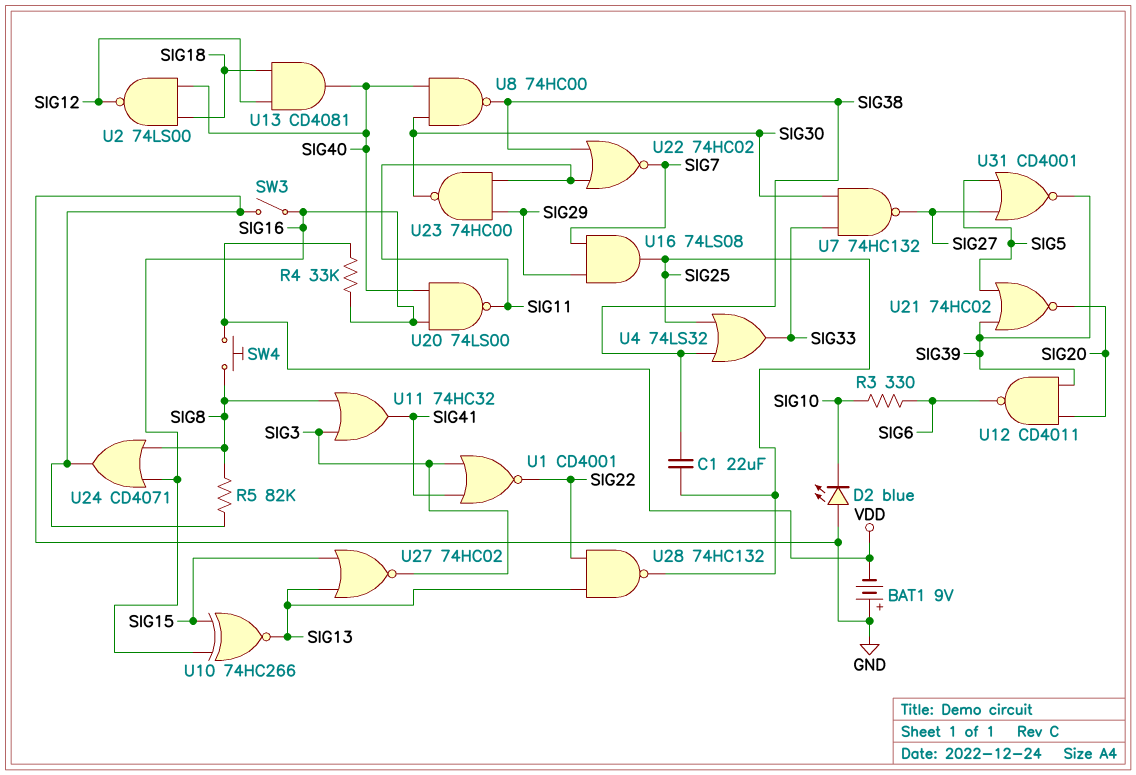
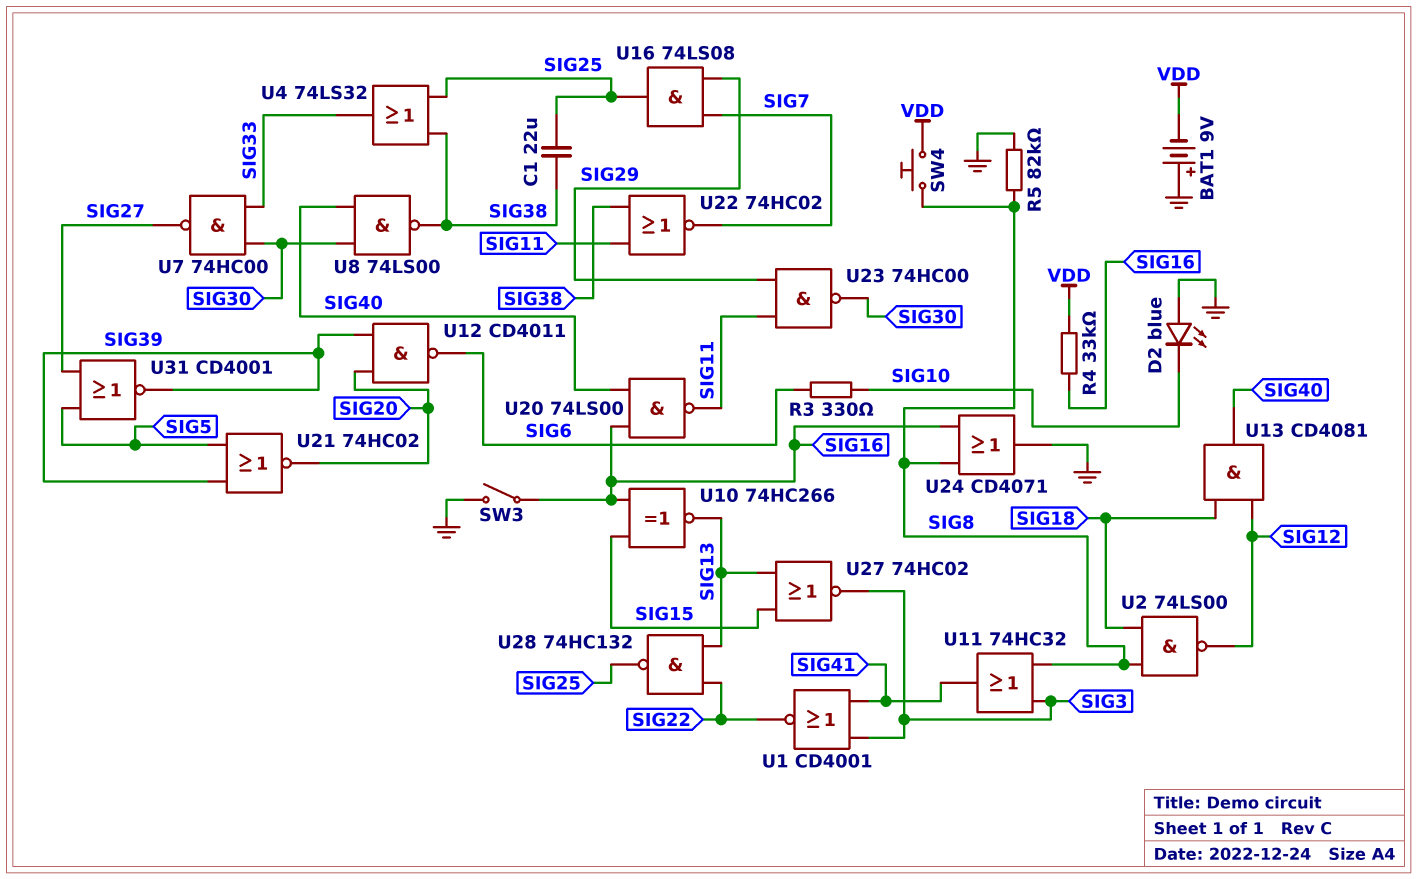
U2: NAND 74LS00 (in SIG18, in SIG40, out SIG12) -> NAND 74LS00 (in SIG8, in SIG18, out SIG12)
U7: NAND 74HC132 (in SIG30, in SIG33, out SIG27) -> NAND 74HC00 (in SIG30, in SIG33, out SIG27)
U8: NAND 74HC00 (in SIG30, in SIG40, out SIG38) -> NAND 74LS00 (in SIG30, in SIG40, out SIG38)

